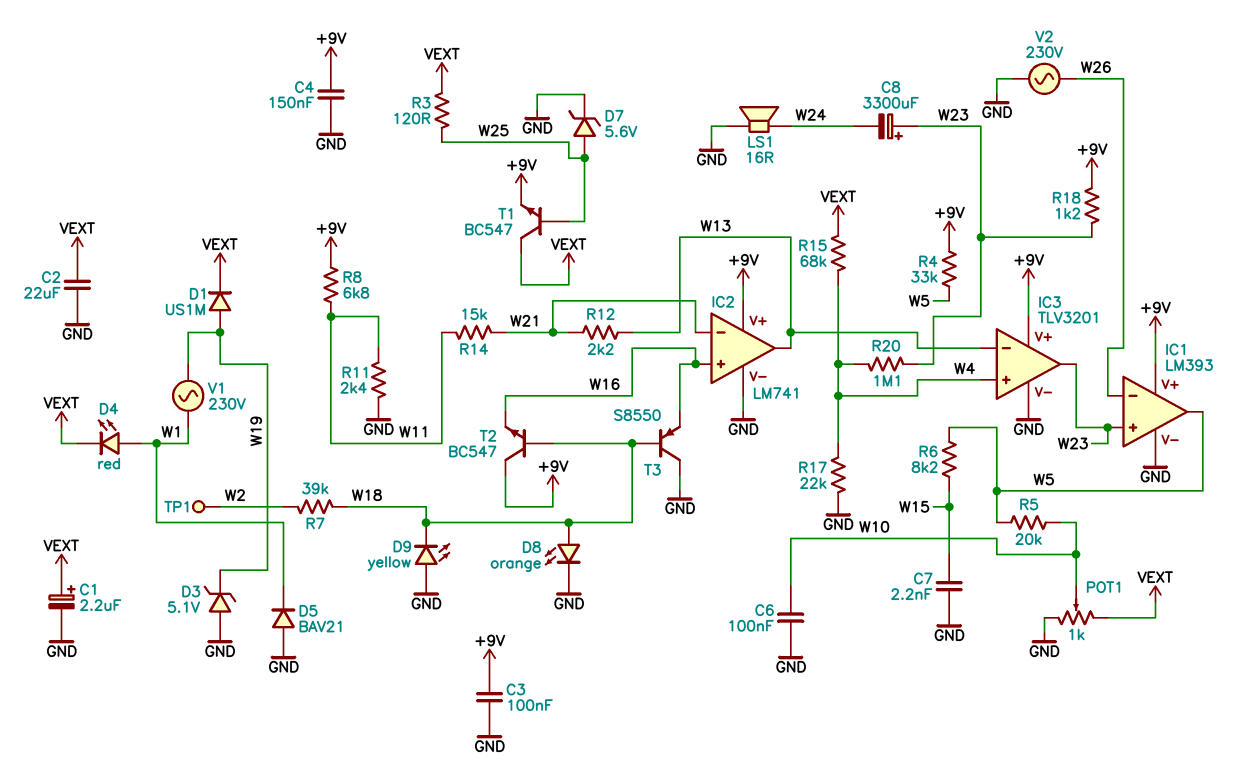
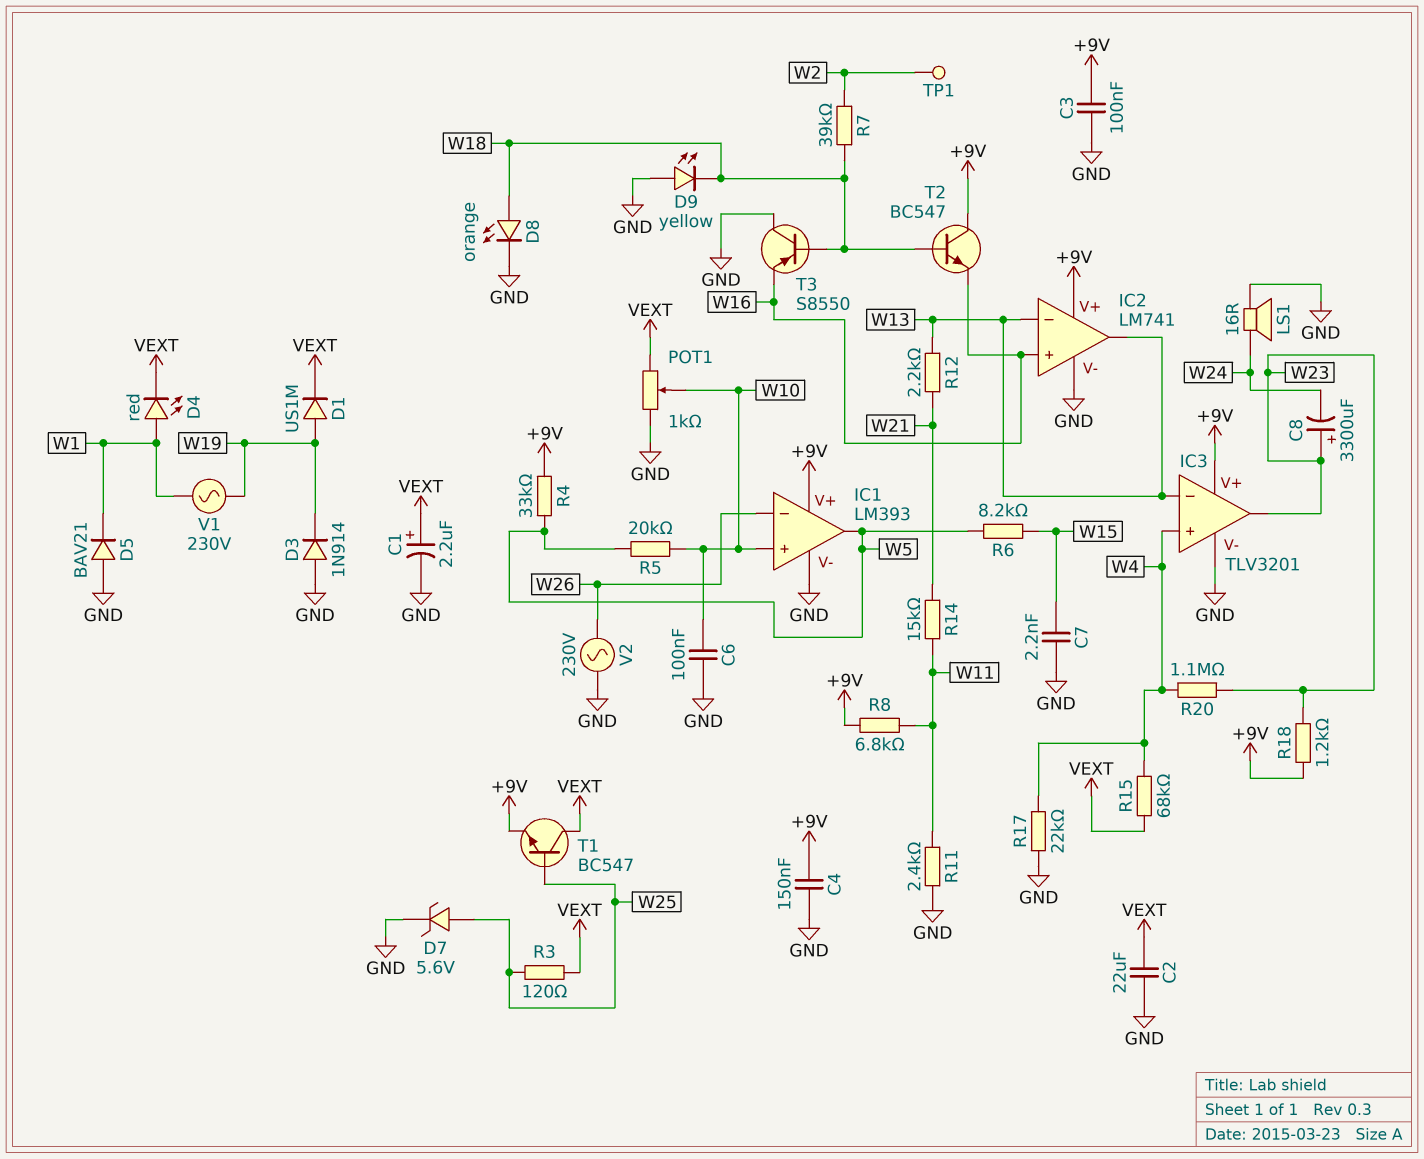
D3: zener 5.1V (A GND, K W19) -> diode 1N914 (A GND, K W19)
IC1 pin in+: W23 -> W10
IC2 pin in-: W21 -> W13

